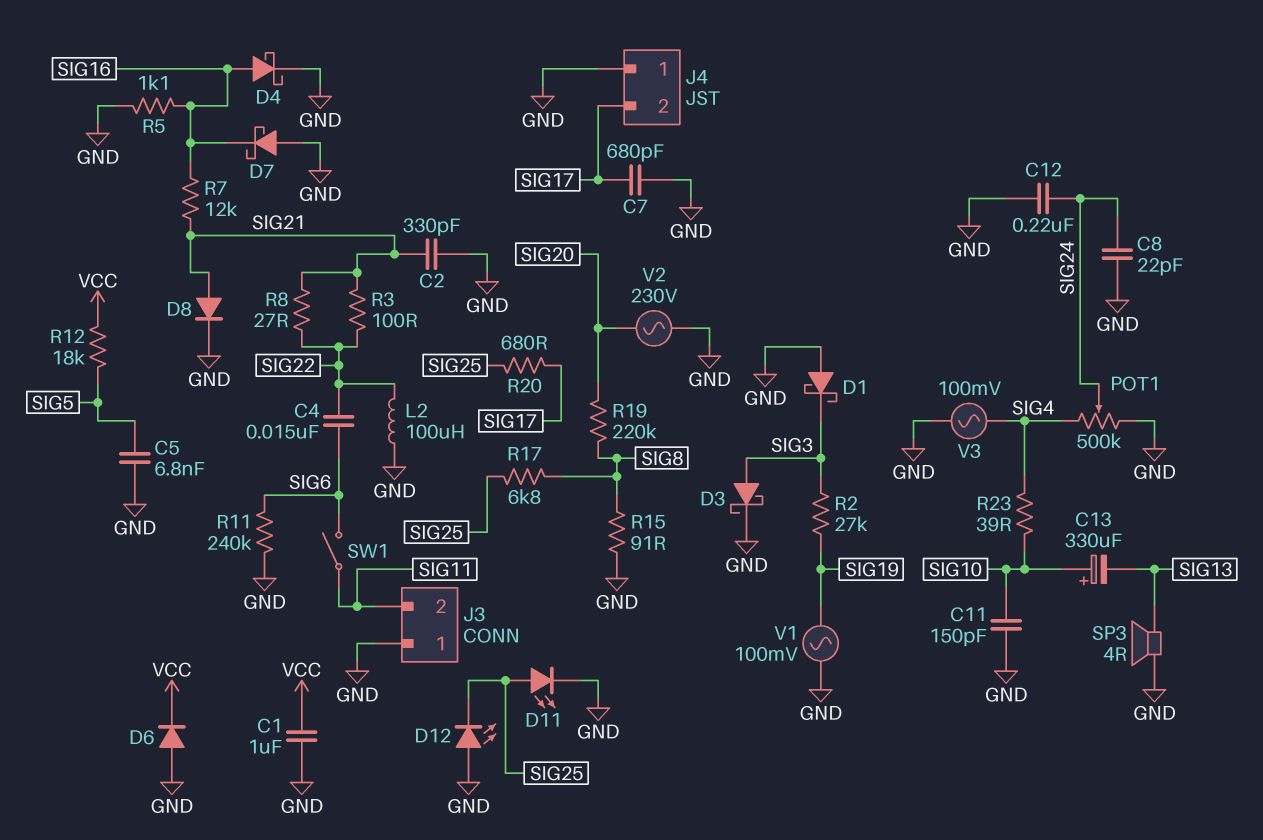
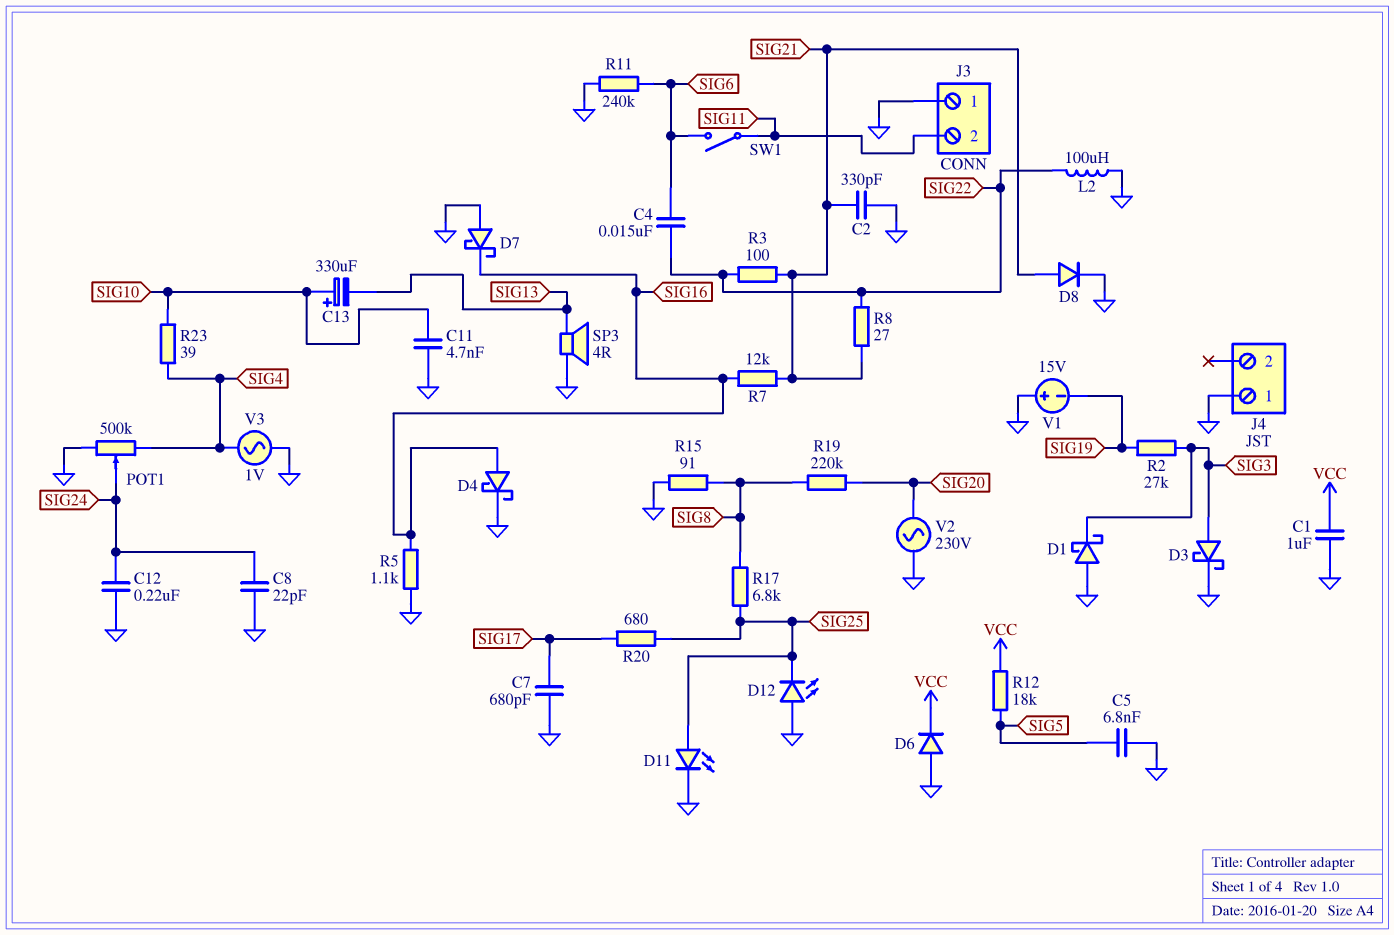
C11: 150pF (GND, SIG10) -> 4.7nF (GND, SIG10)
J4 pin 2: SIG17 -> none
V1: AC 100mV (GND, SIG19) -> 15V (plus GND, minus SIG19)
V3: AC 100mV (GND, SIG4) -> AC 1V (GND, SIG4)

